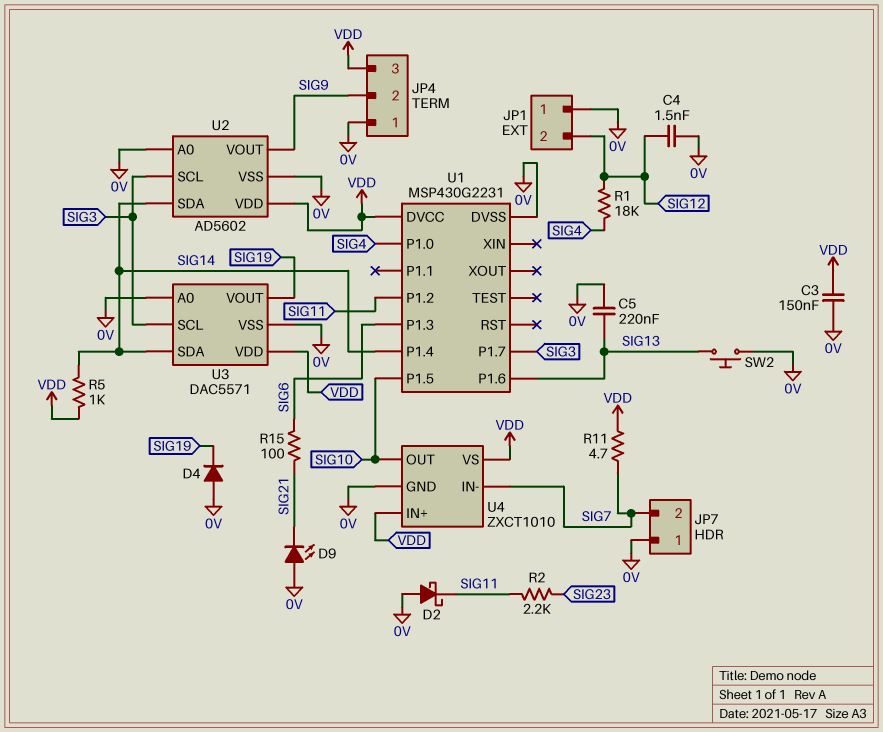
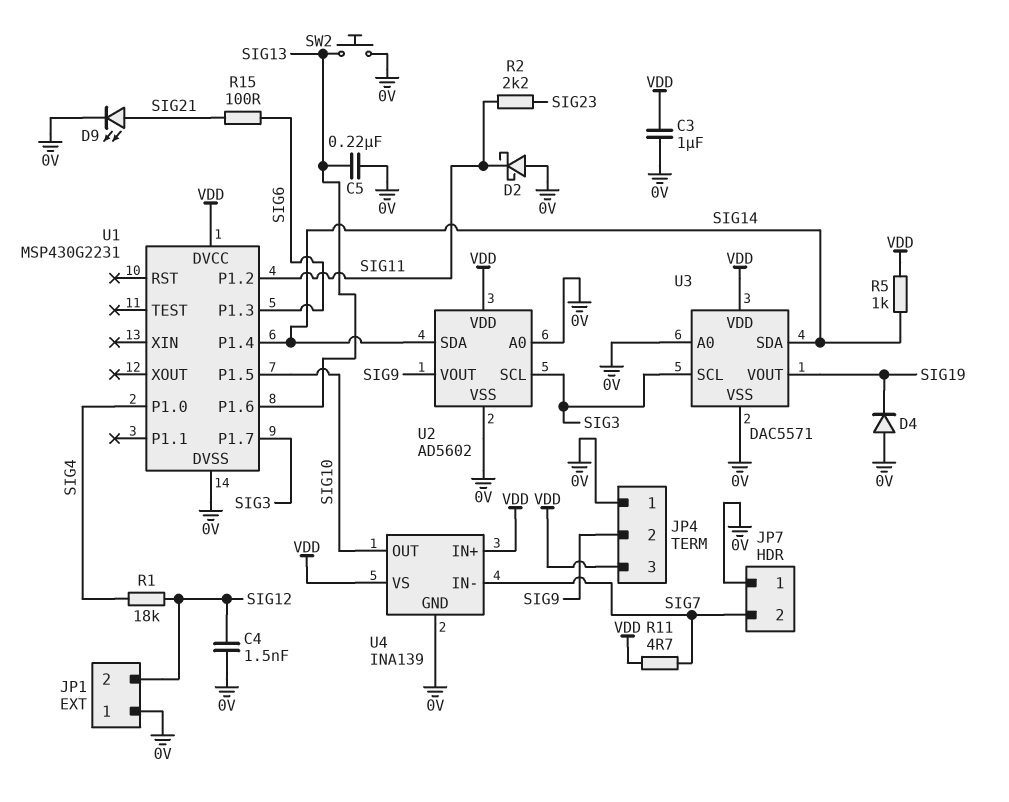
C3: 150nF (0V, VDD) -> 1uF (0V, VDD)
D9: LED (A 0V, K SIG21) -> LED (A SIG21, K 0V)
U4: ZXCT1010 -> INA139

